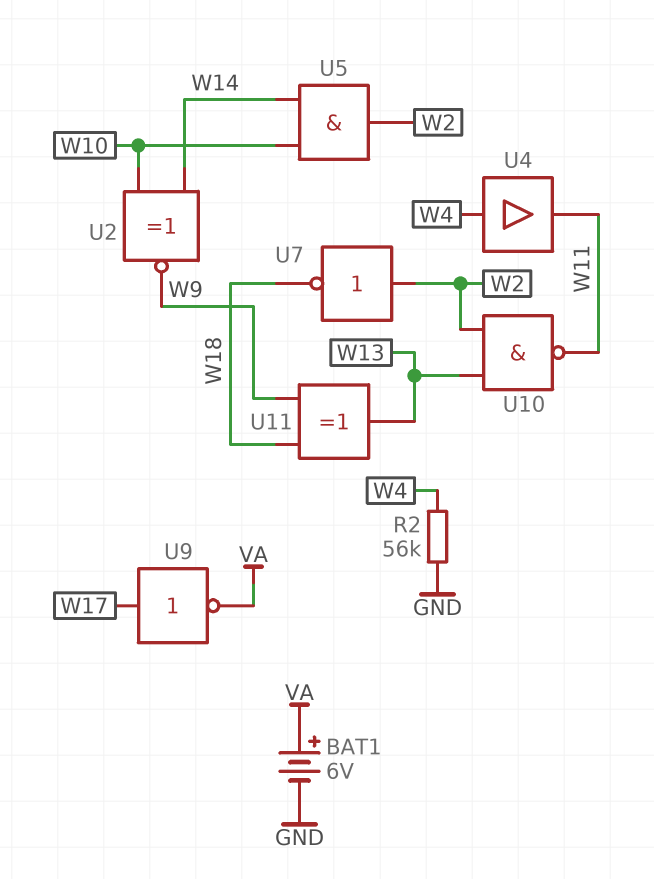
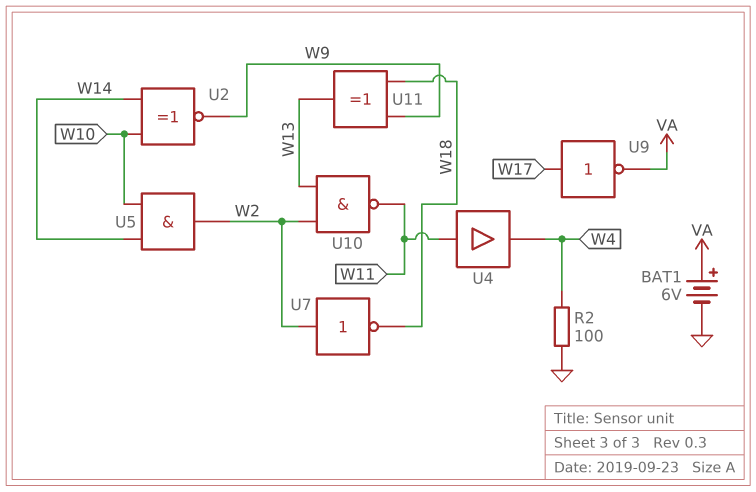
R2: 56k (GND, W4) -> 100 (GND, W4)
U4: buffer (in W4, out W11) -> buffer (in W11, out W4)

